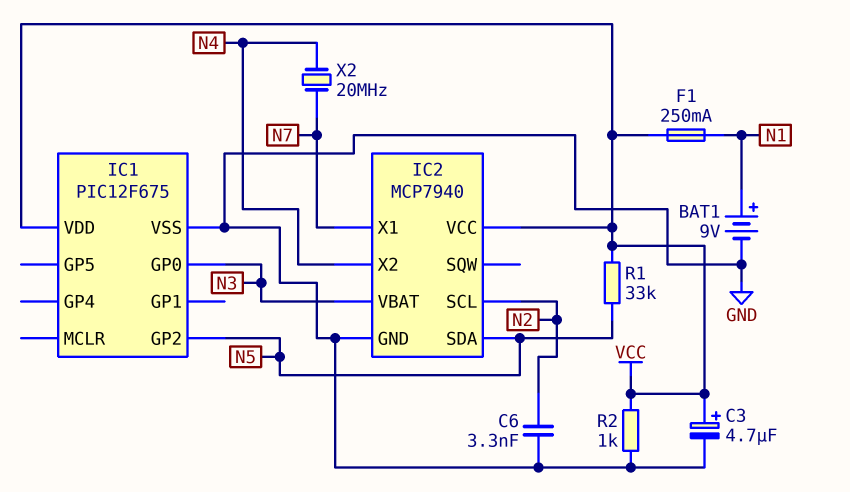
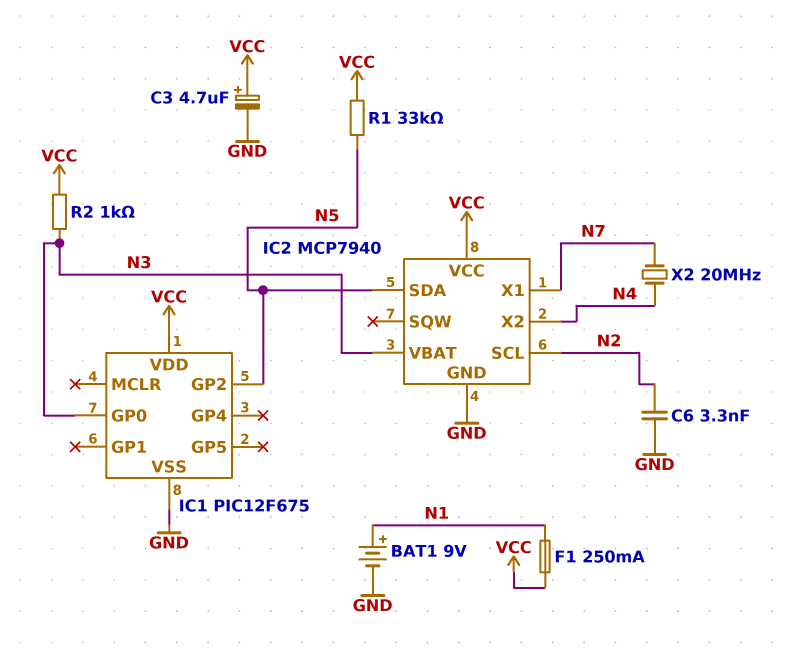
R2: 1k (GND, VCC) -> 1k (N3, VCC)

